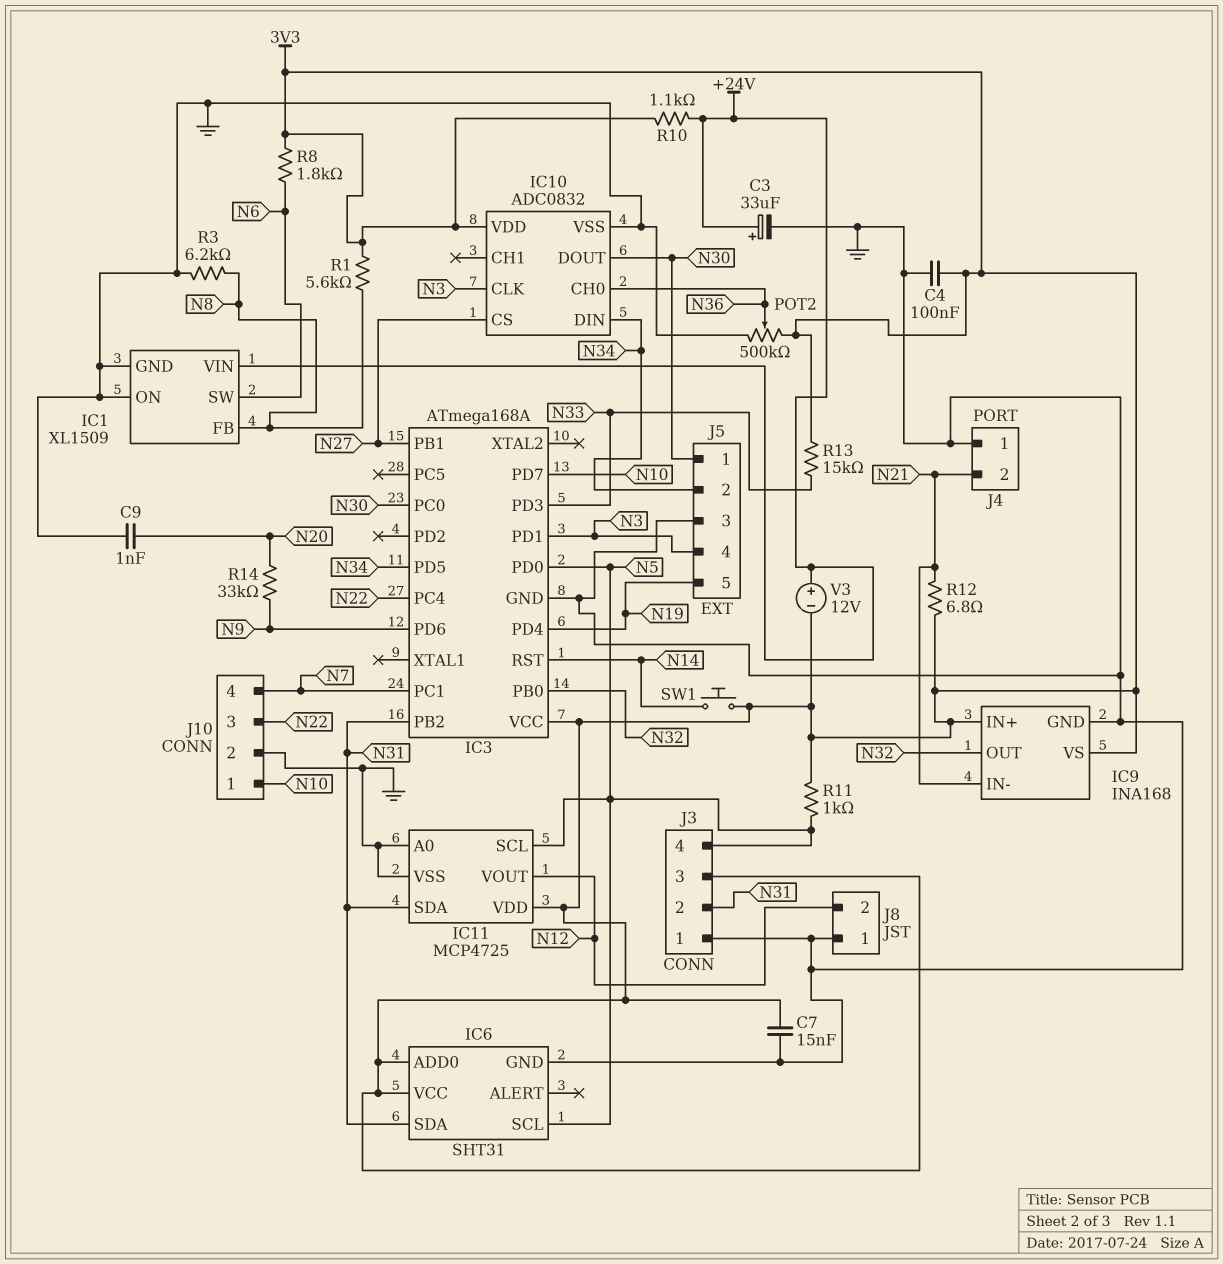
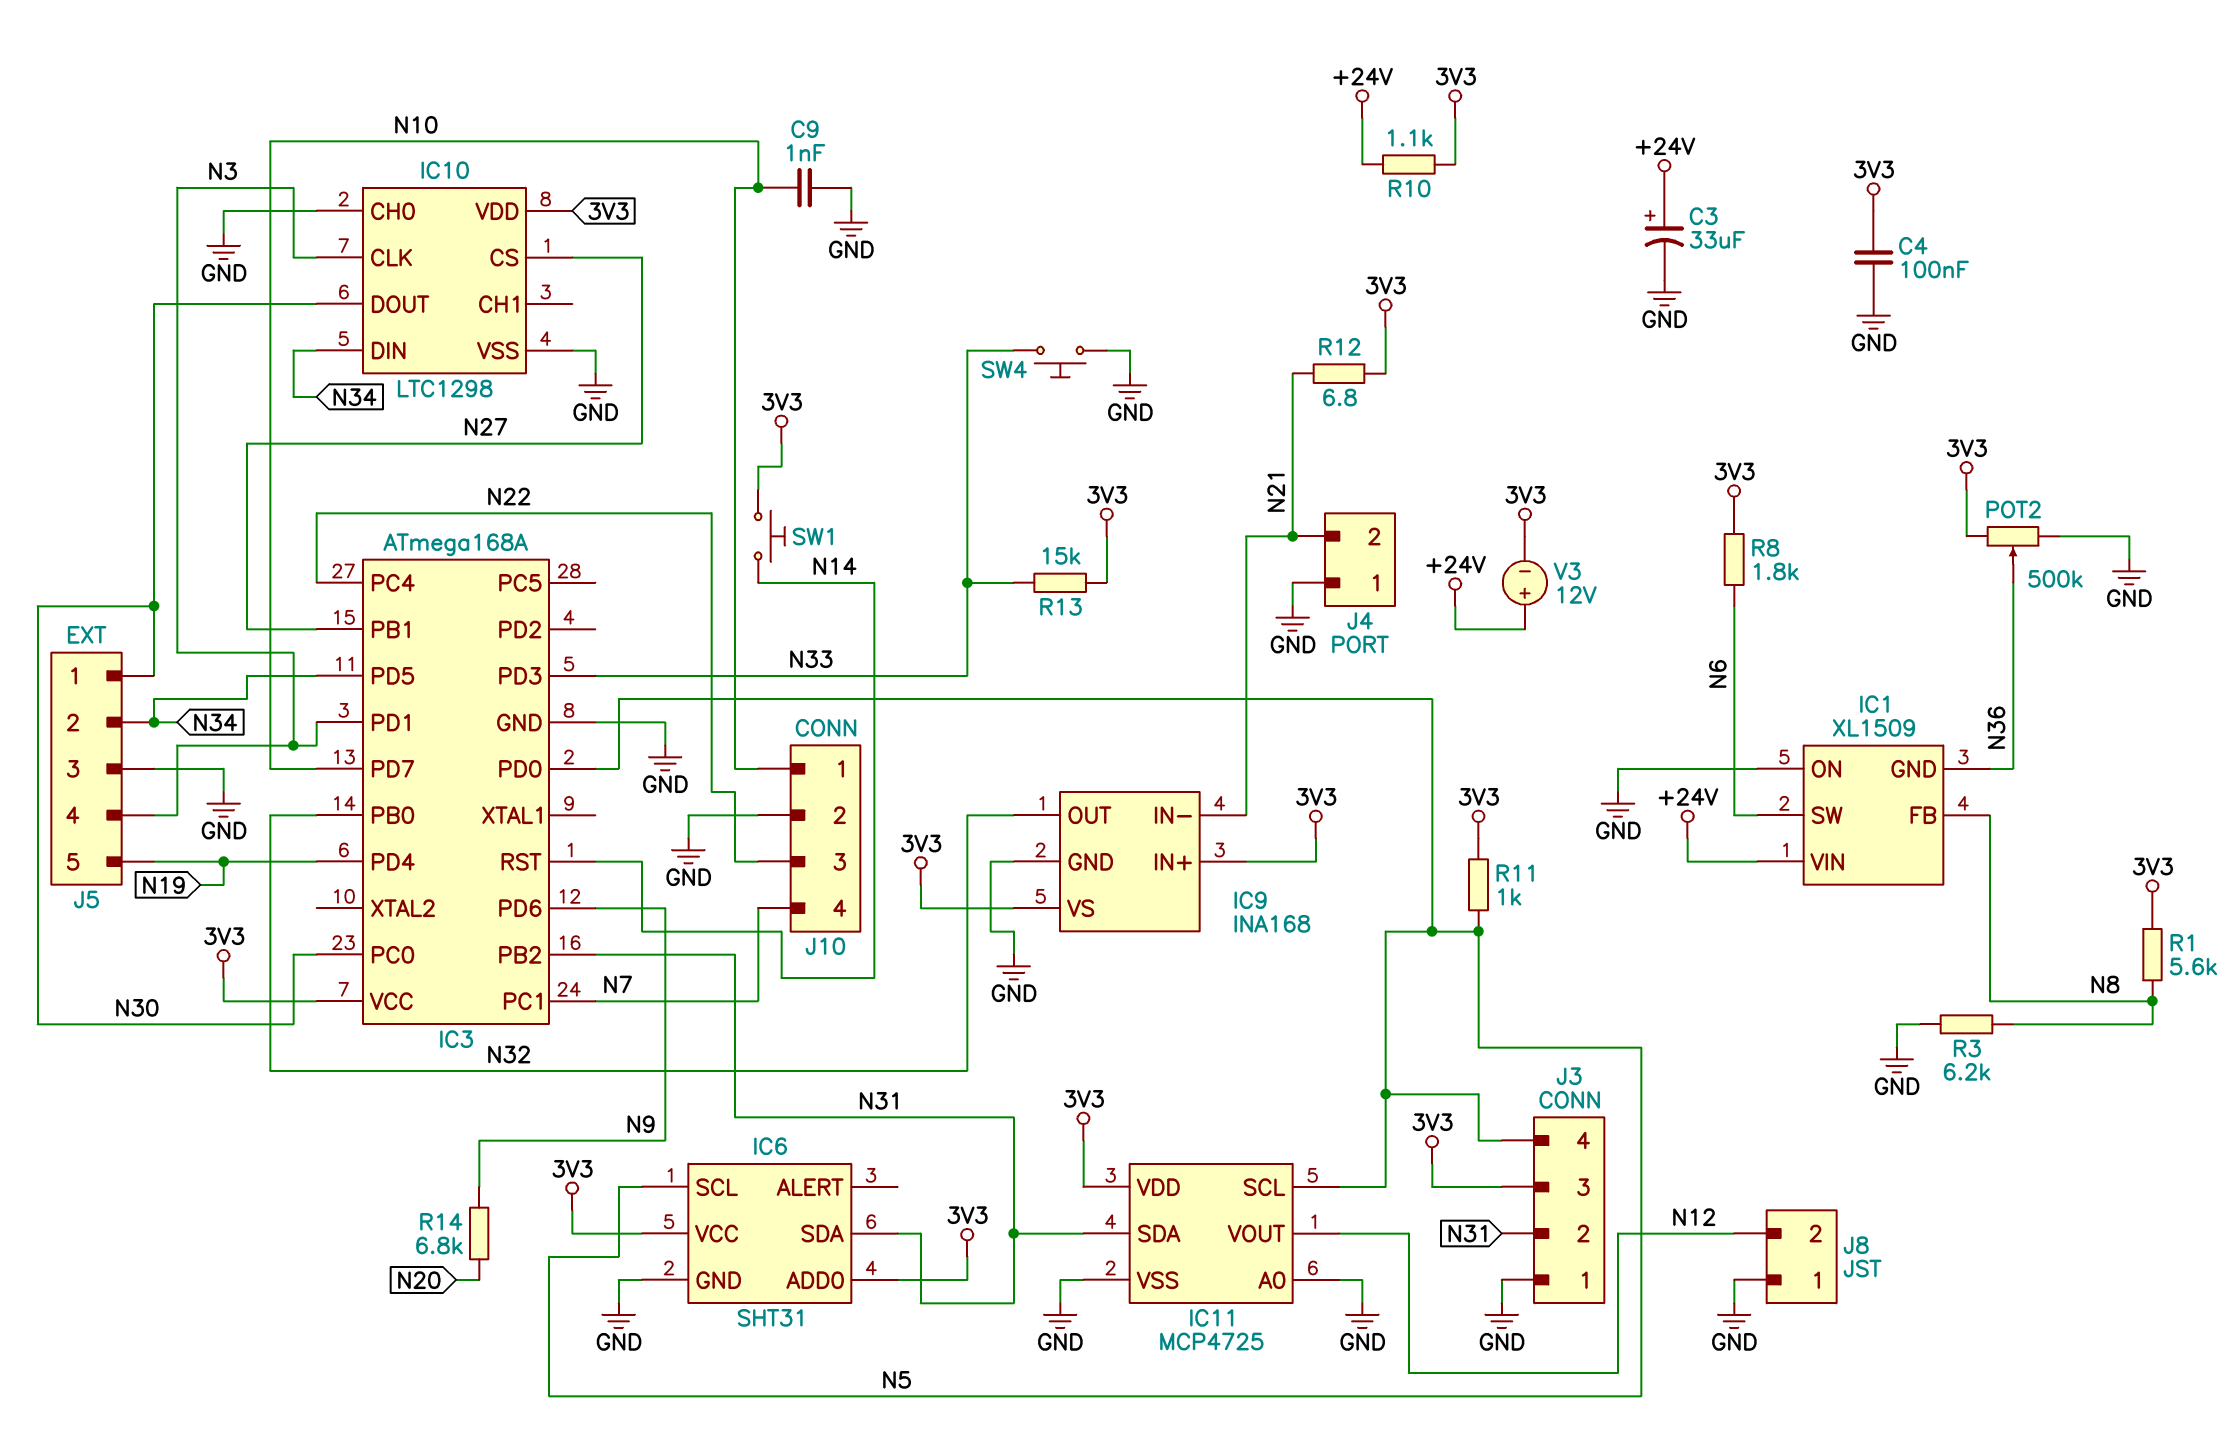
C7: 15nF (3V3, GND) -> none
C9: 1nF (GND, N20) -> 1nF (GND, N10)
IC1 pin GND: GND -> N36
IC10: ADC0832 -> LTC1298
IC10 pin CH0: N36 -> GND
R14: 33k (N9, N20) -> 6.8k (N9, N20)
SW4: none -> button (GND, N33)

